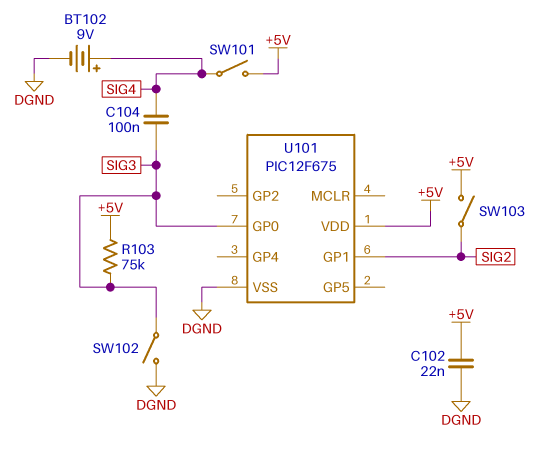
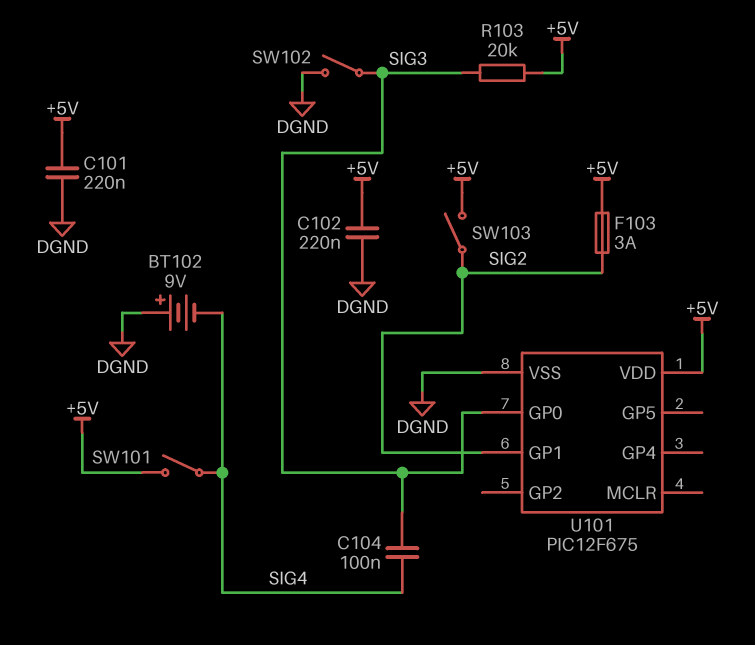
BT102: 9V (plus SIG4, minus DGND) -> 9V (plus DGND, minus SIG4)
C101: none -> 220nF (+5V, DGND)
C102: 22nF (+5V, DGND) -> 220nF (+5V, DGND)
F103: none -> 3A (+5V, SIG2)
R103: 75k (+5V, SIG3) -> 20k (+5V, SIG3)

